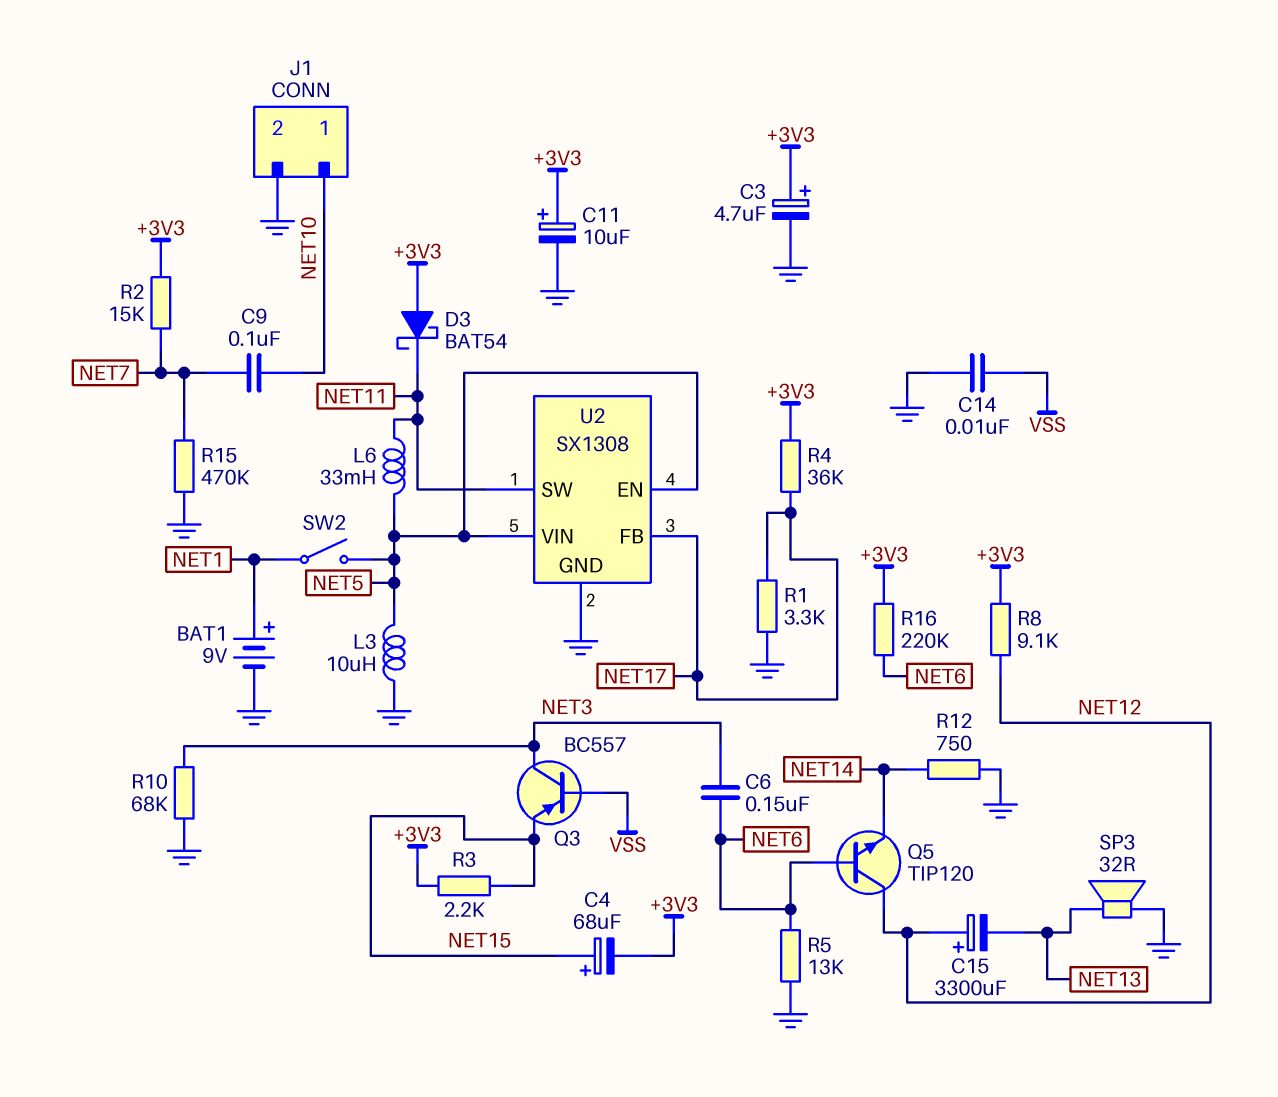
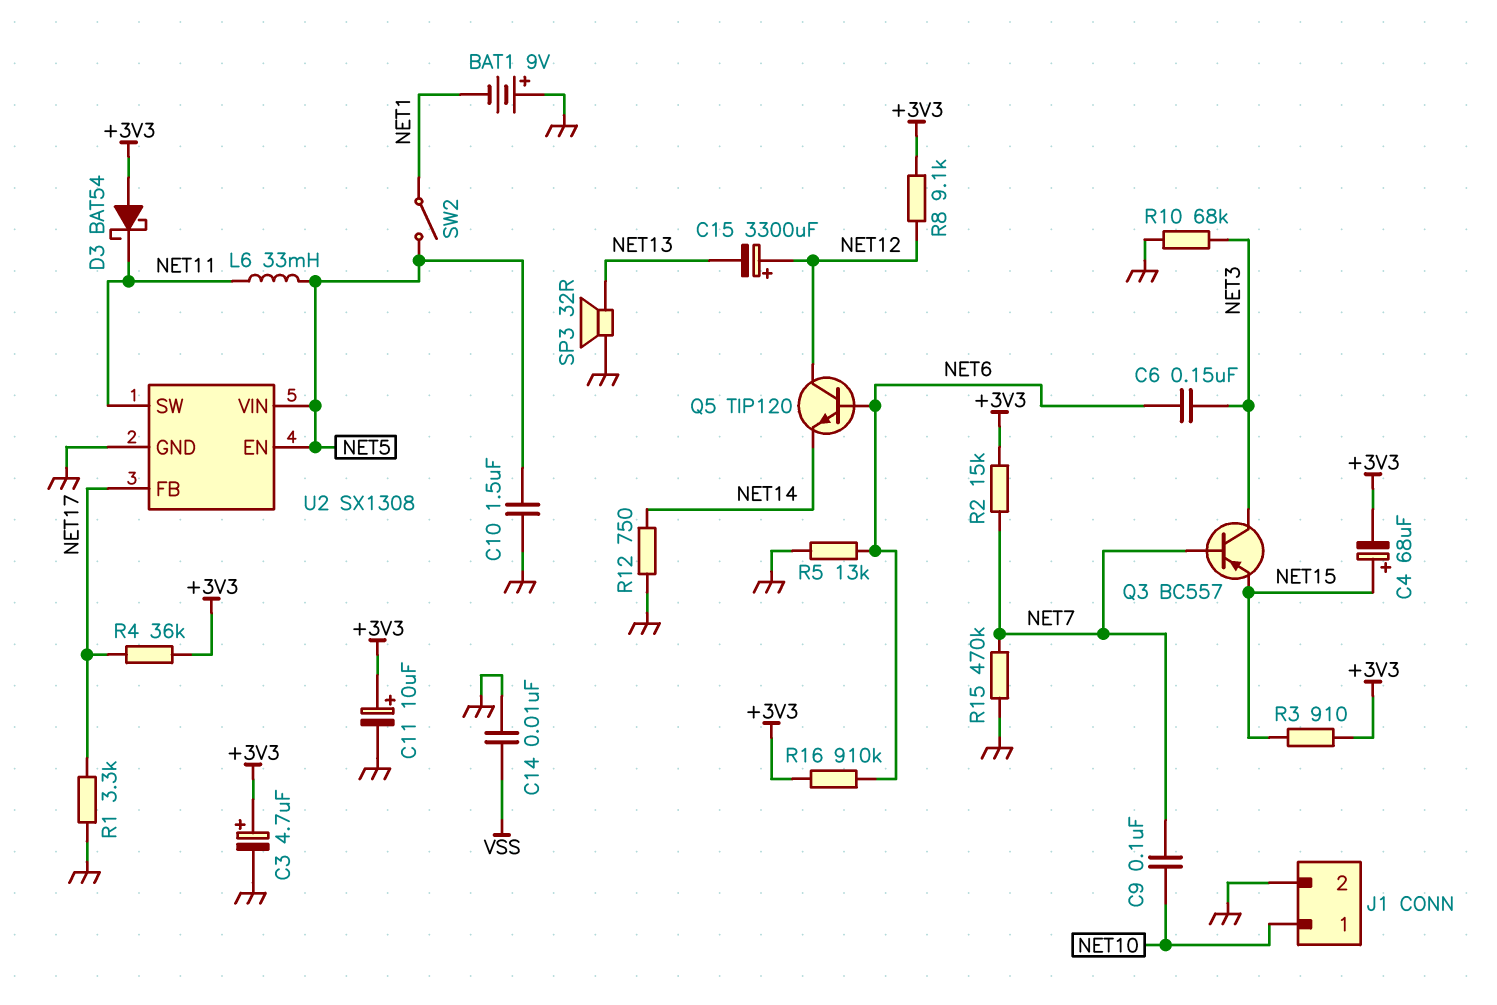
BAT1: 9V (plus NET1, minus GND) -> 9V (plus GND, minus NET1)
C10: none -> 1.5uF (GND, NET5)
L3: 10uH (GND, NET5) -> none
Q3: PNP BC557 (B VSS, C NET3, E NET15) -> PNP BC557 (B NET7, C NET3, E NET15)
R3: 2.2k (+3V3, NET15) -> 910 (+3V3, NET15)
R16: 220k (+3V3, NET6) -> 910k (+3V3, NET6)

